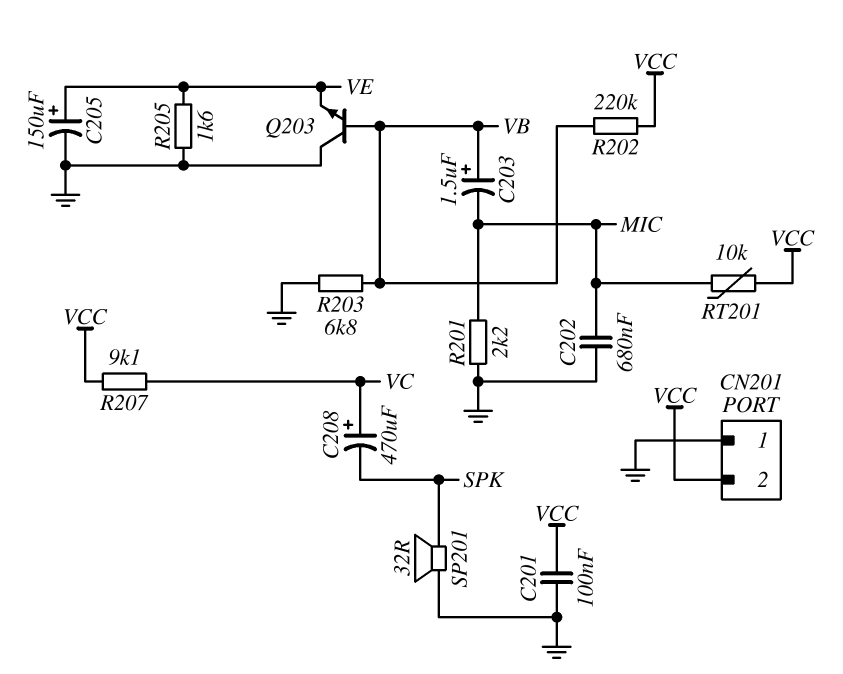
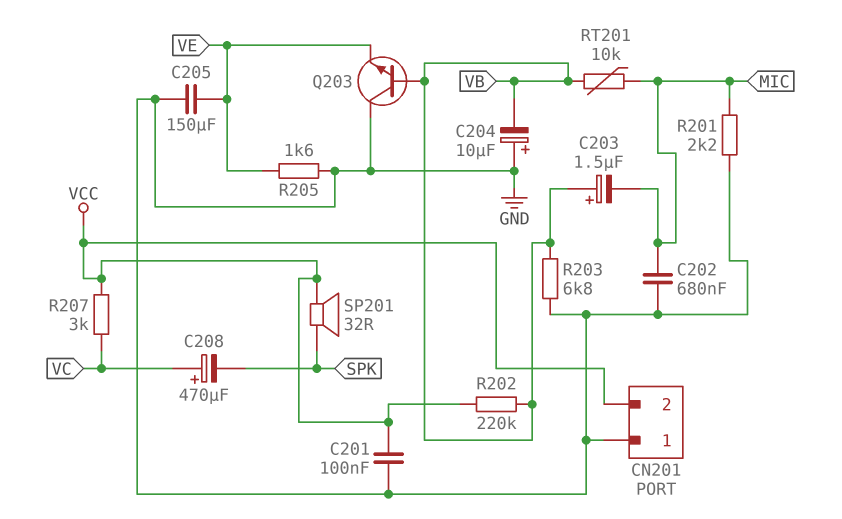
C204: none -> 10uF (plus GND, minus VB)
C205: 150uF (plus VE, minus GND) -> 150uF (GND, VE)
R207: 9.1k (VC, VCC) -> 3k (VC, VCC)
RT201: 10k (MIC, VCC) -> 10k (MIC, VB)
SP201: speaker 32R (GND, SPK) -> speaker 32R (SPK, VCC)

